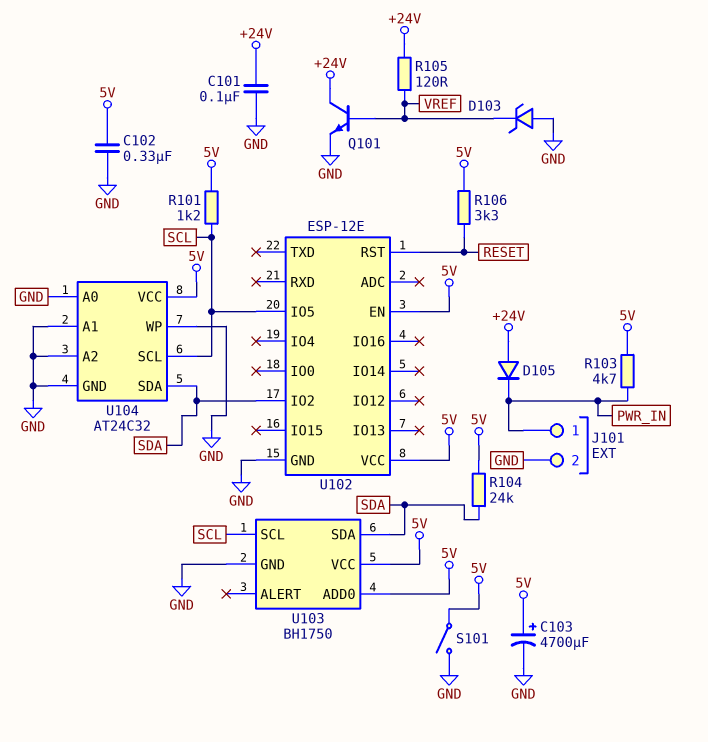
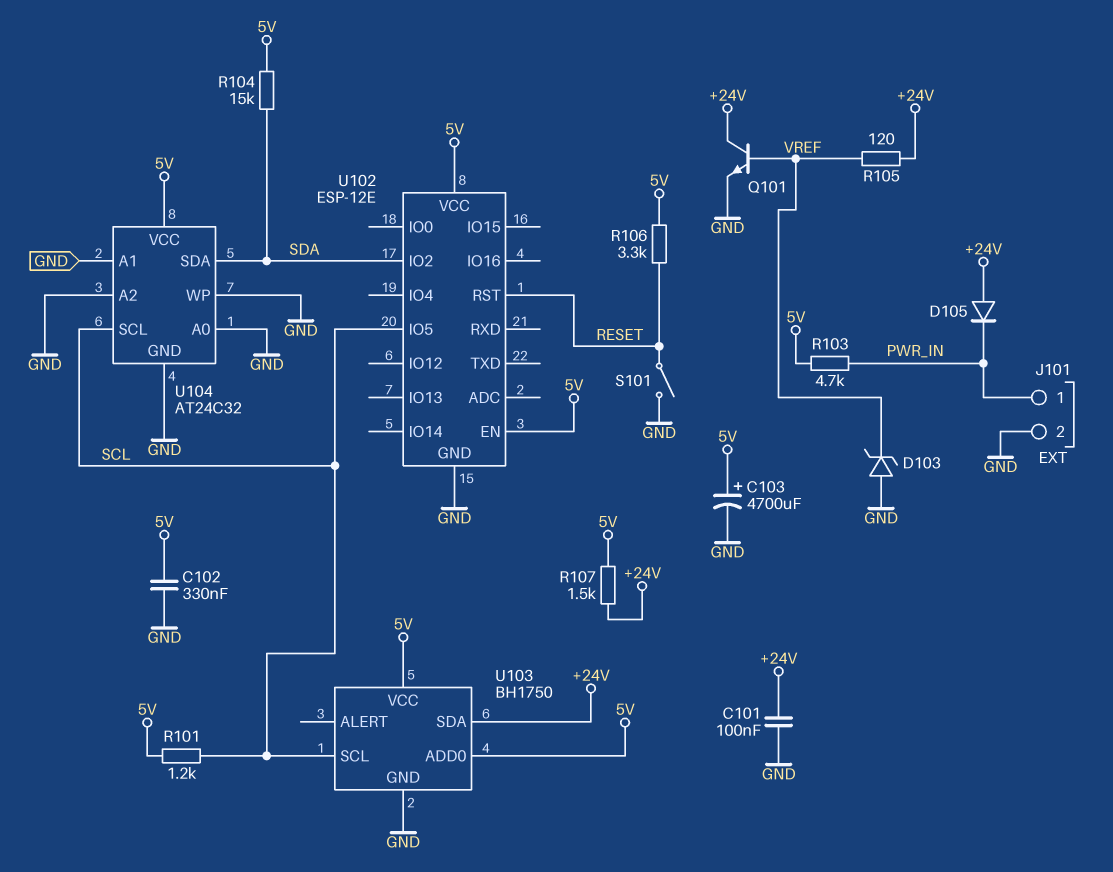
R104: 24k (5V, SDA) -> 15k (5V, SDA)
R107: none -> 1.5k (+24V, 5V)
S101: switch (5V, GND) -> switch (GND, RESET)
U103 pin SDA: SDA -> +24V

